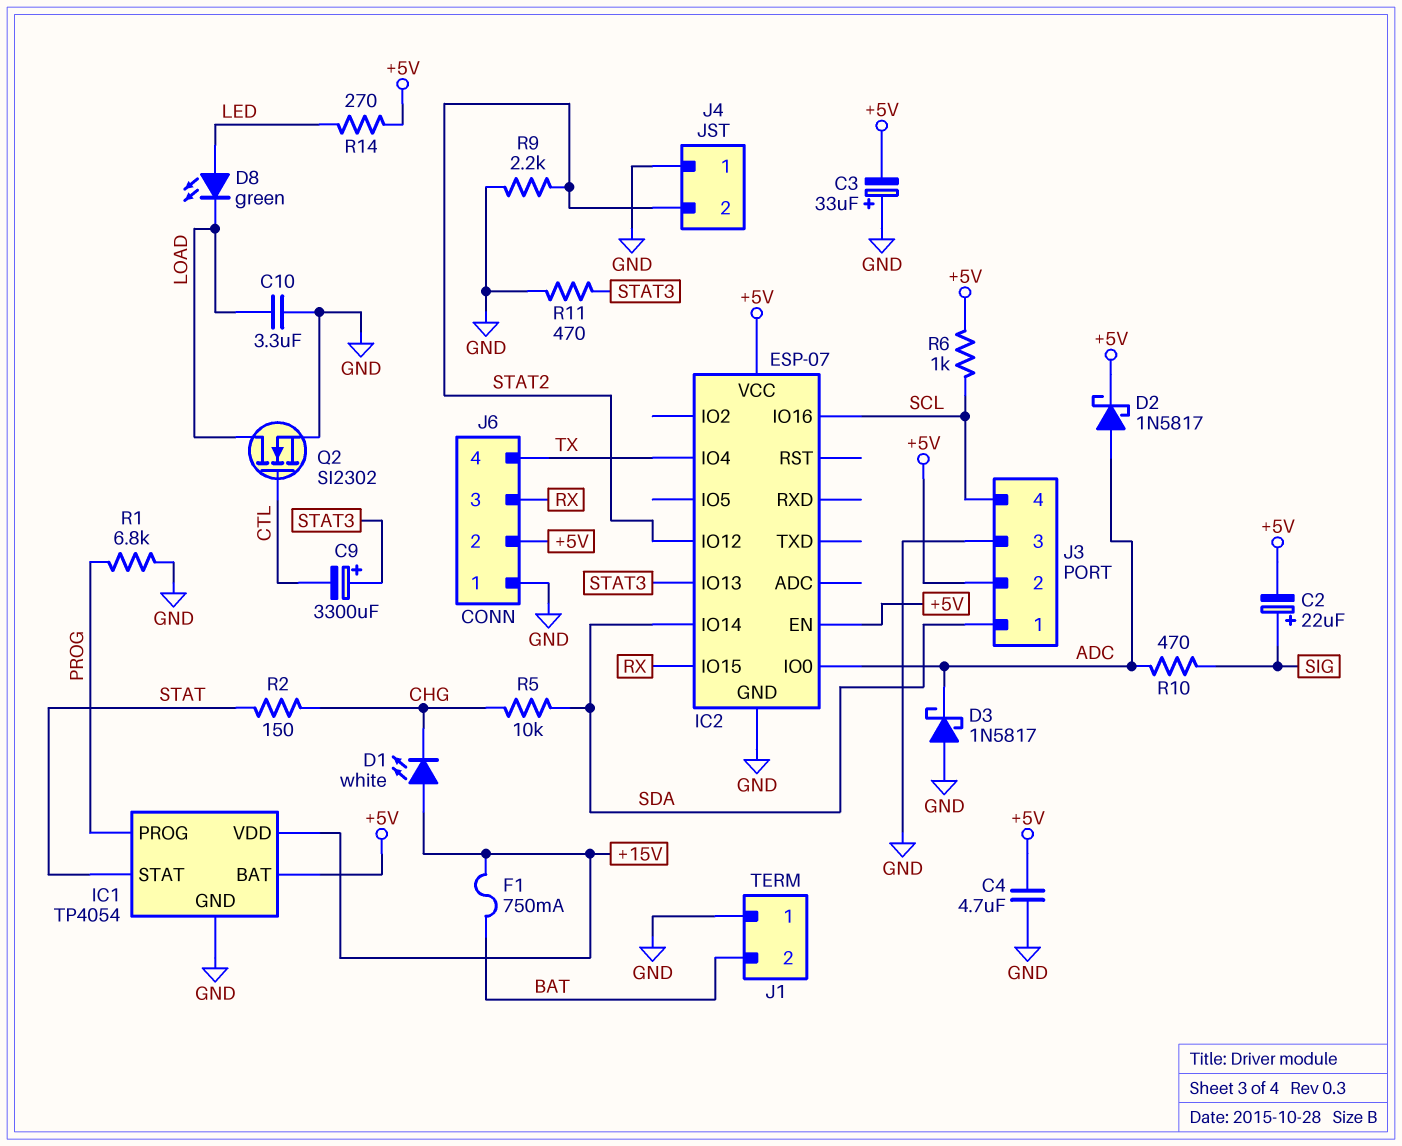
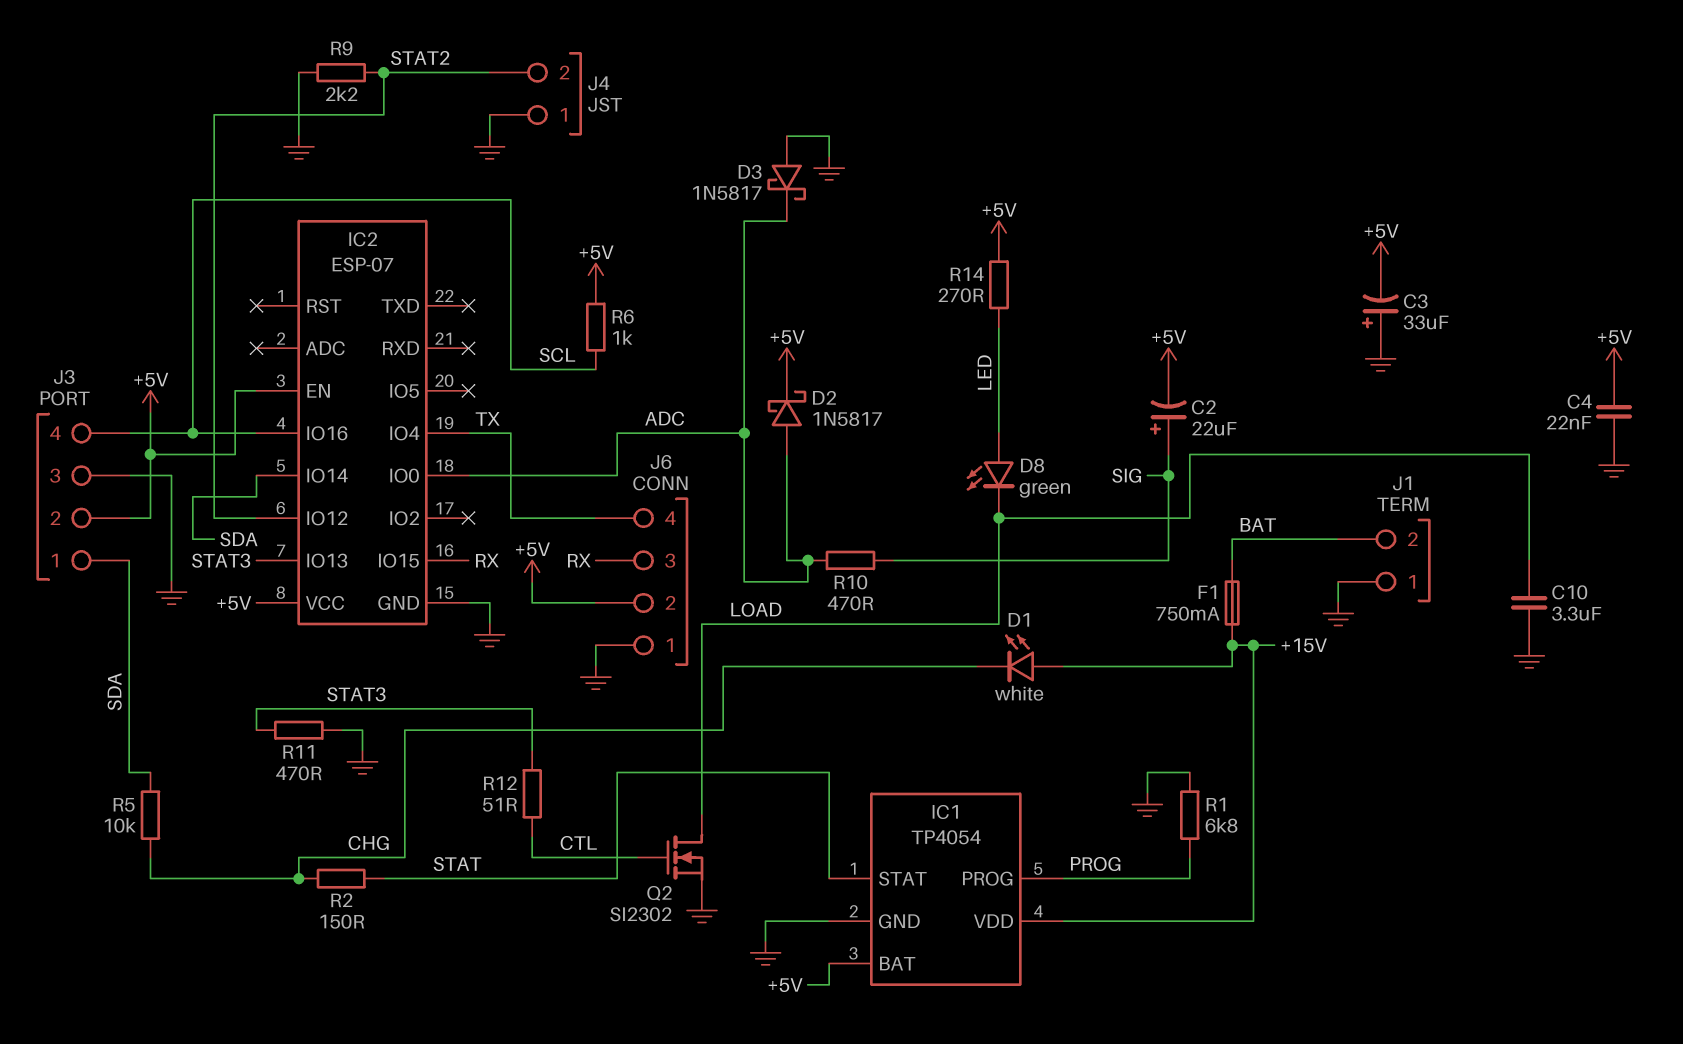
C4: 4.7uF (+5V, GND) -> 22nF (+5V, GND)
C9: 3300uF (plus STAT3, minus CTL) -> none
R12: none -> 51 (CTL, STAT3)

